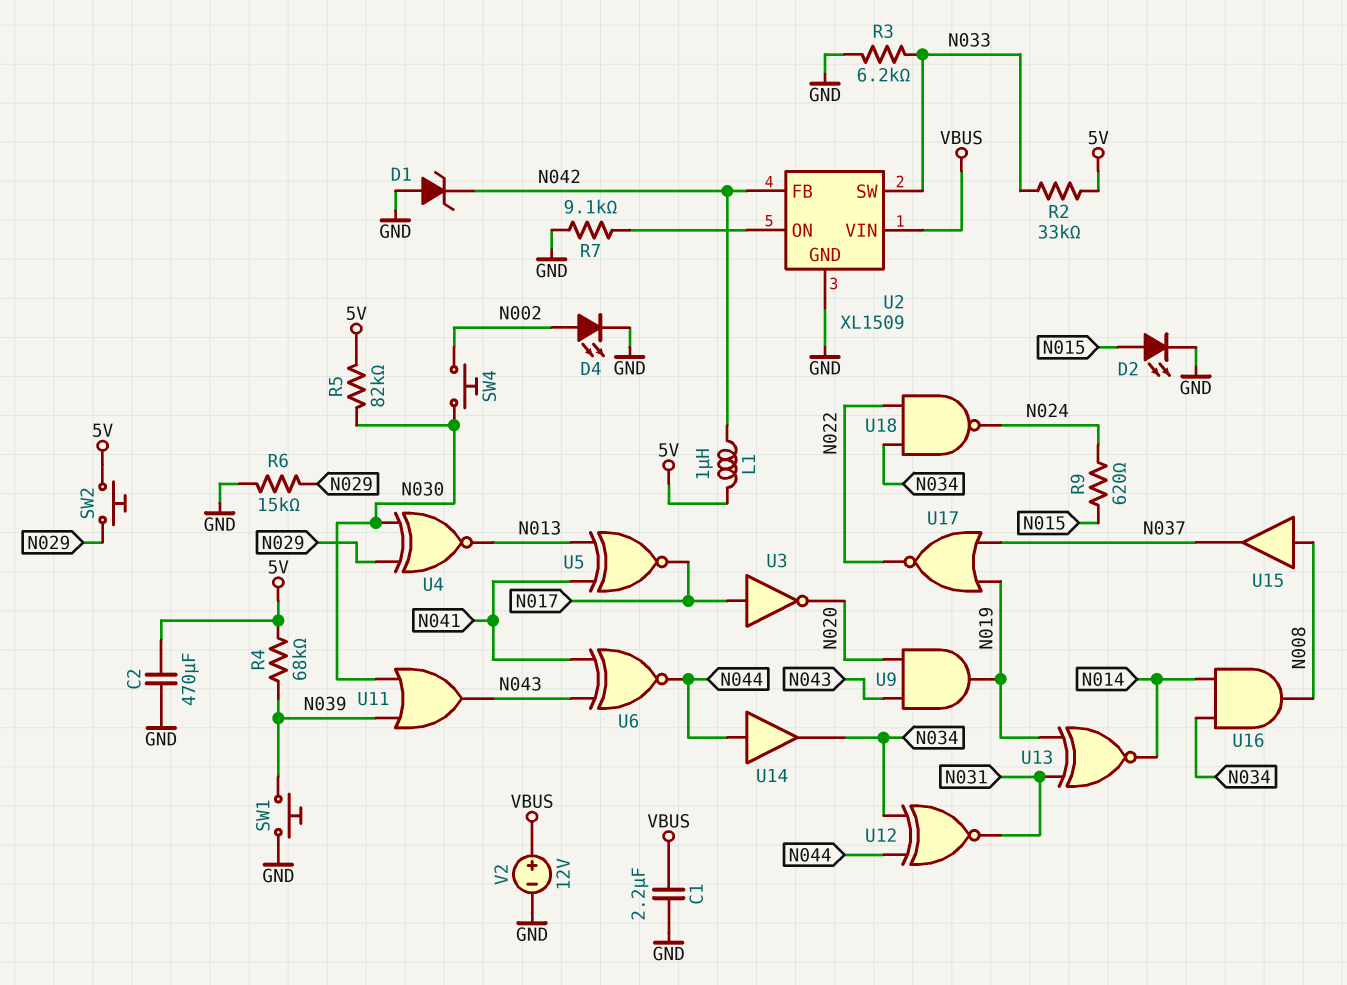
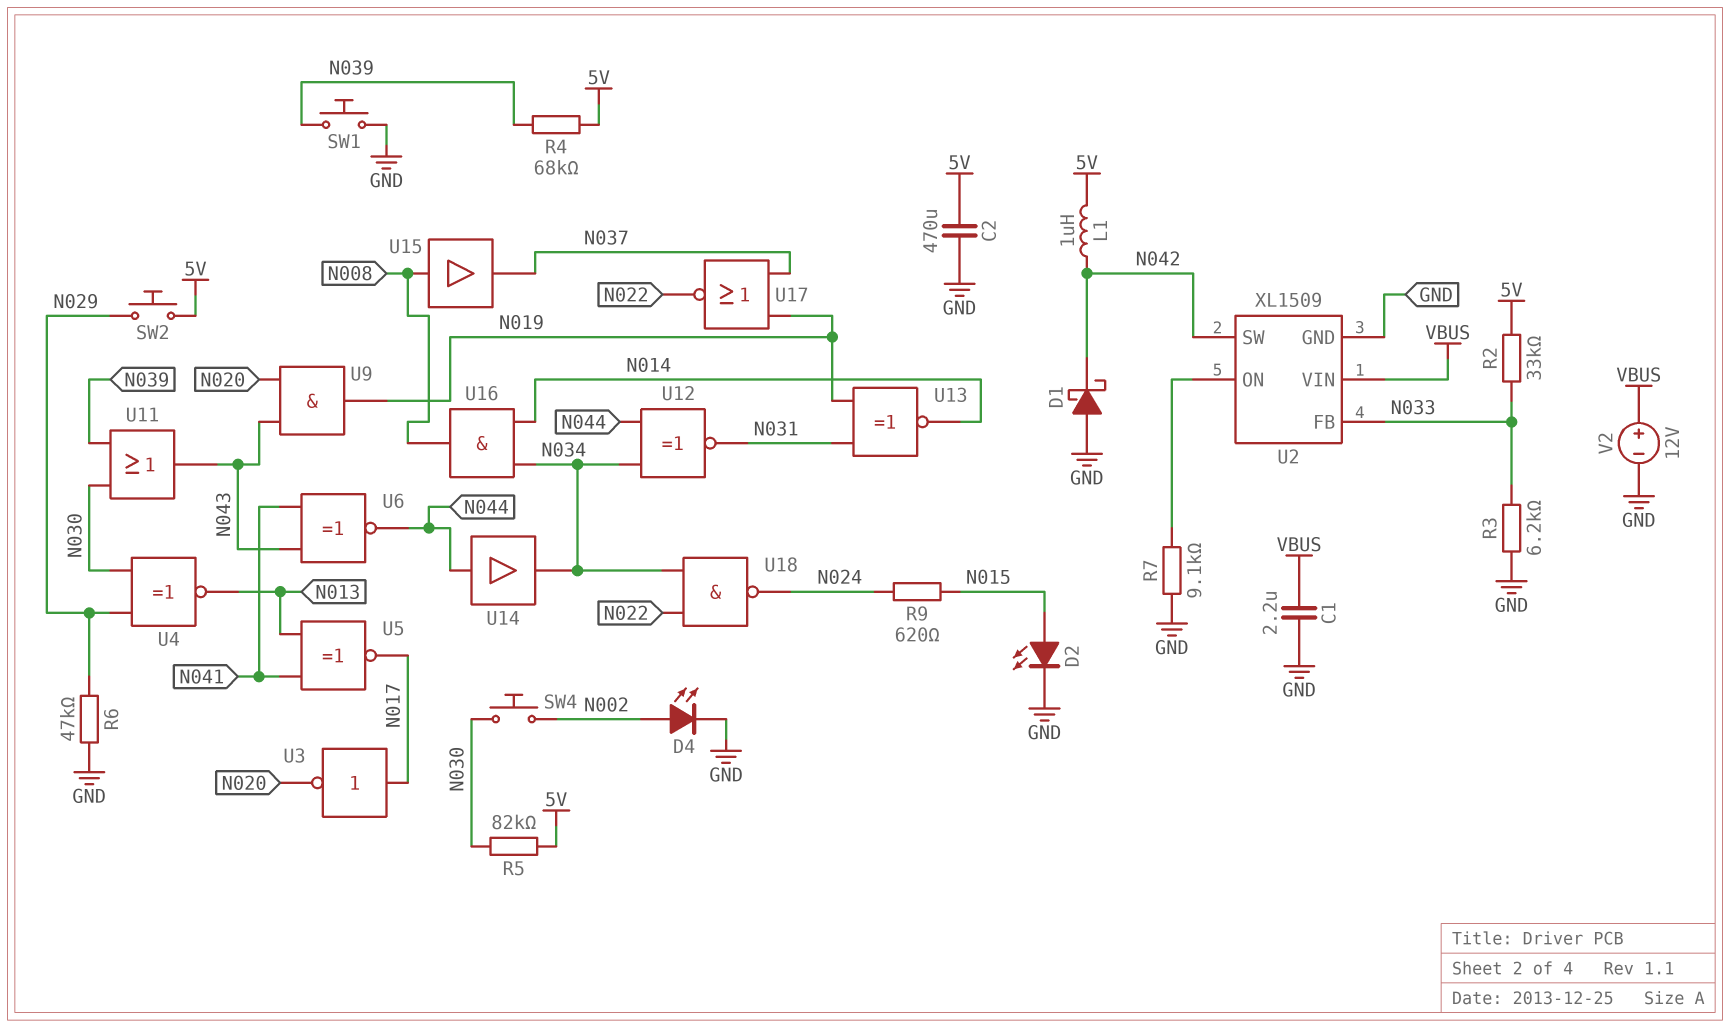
D1: zener (A GND, K N042) -> schottky (A GND, K N042)
R6: 15k (GND, N029) -> 47k (GND, N029)
U2 pin FB: N042 -> N033
U2 pin SW: N033 -> N042

